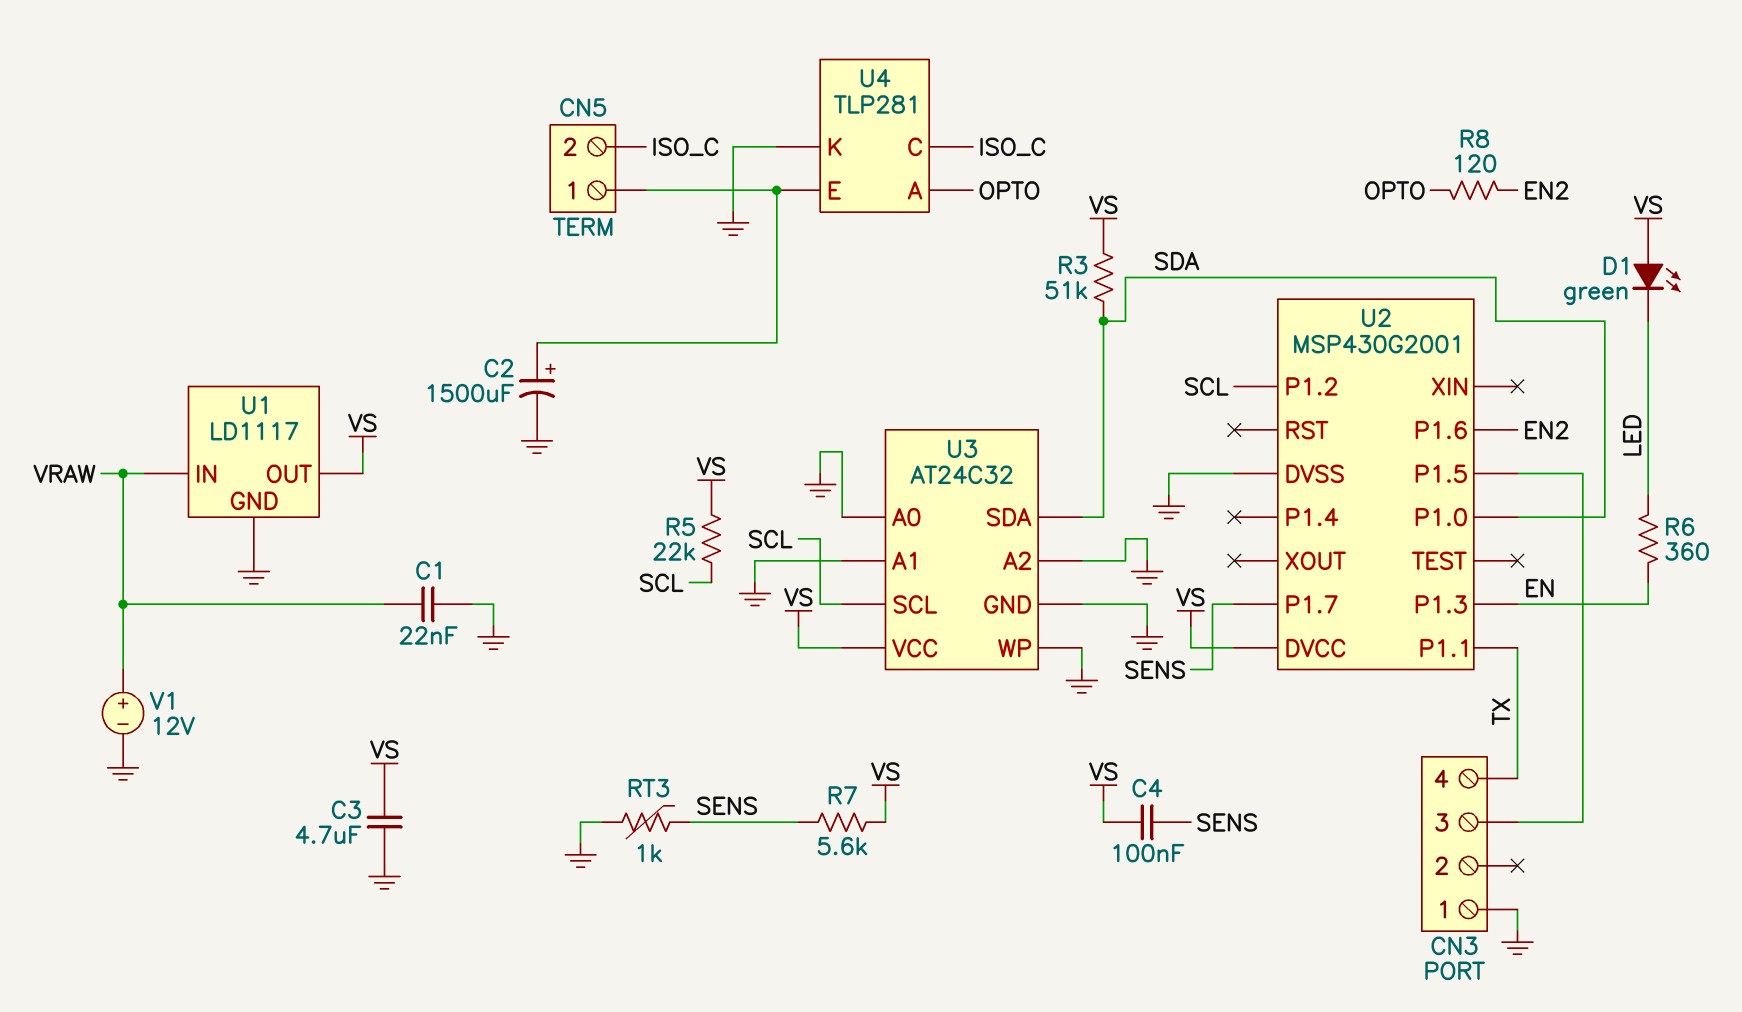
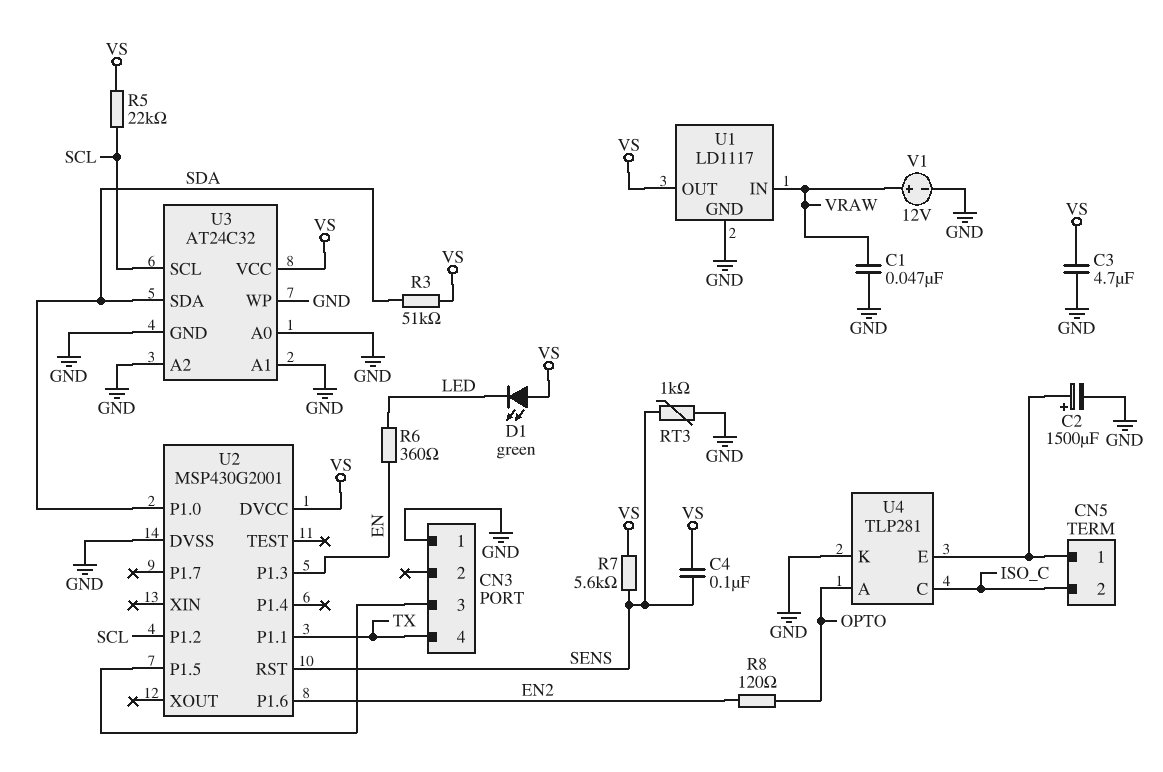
C1: 22nF (GND, VRAW) -> 47nF (GND, VRAW)
U2 pin P1.7: SENS -> none
U2 pin RST: none -> SENS

